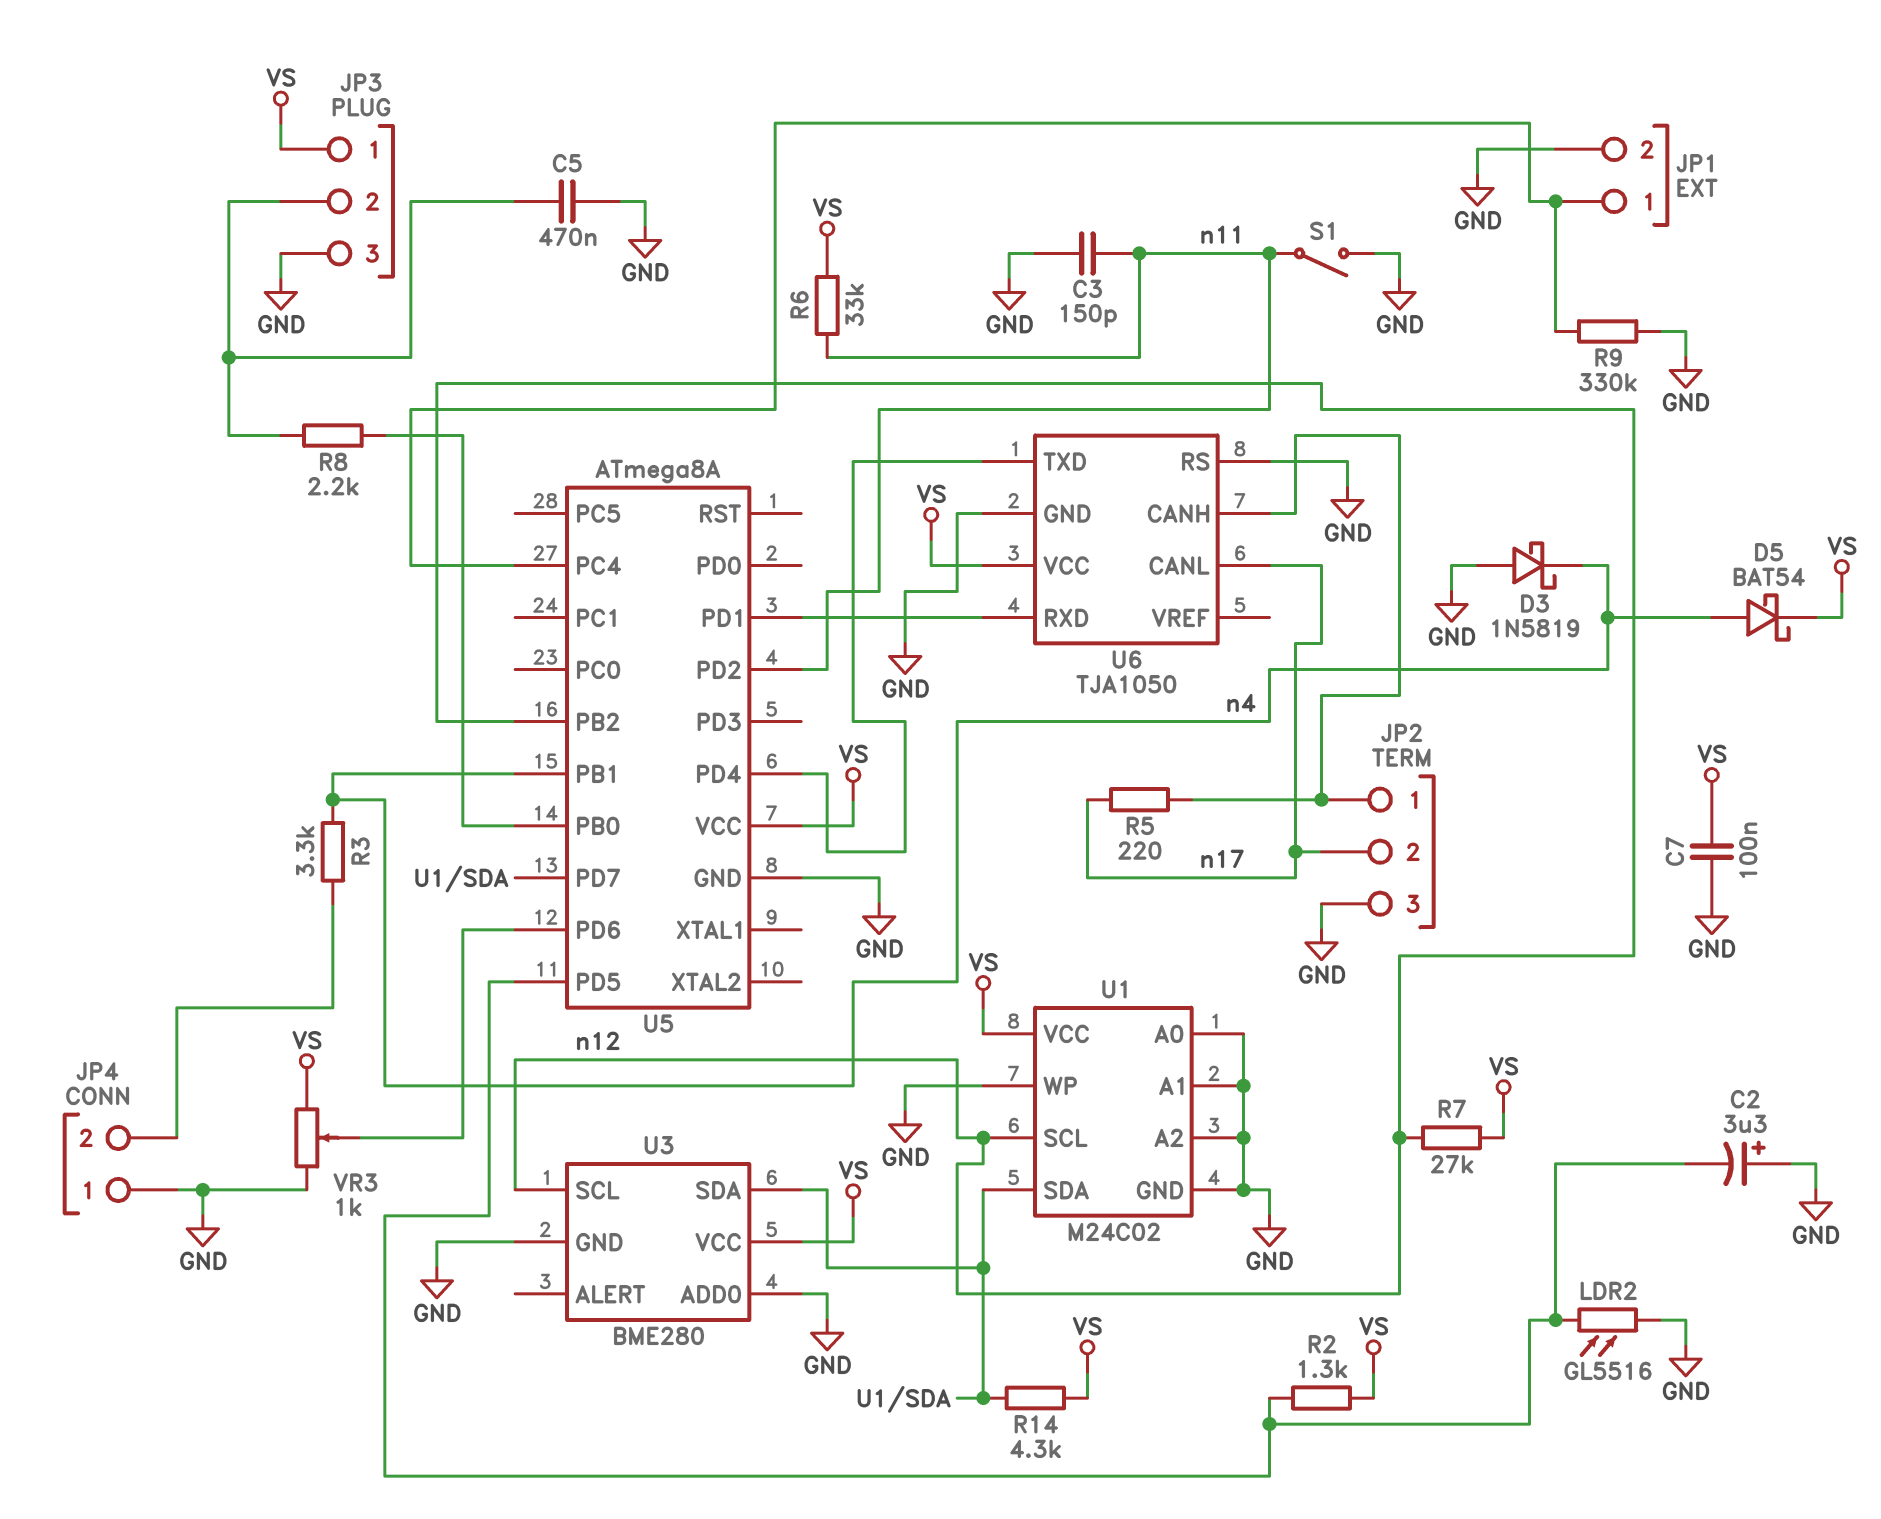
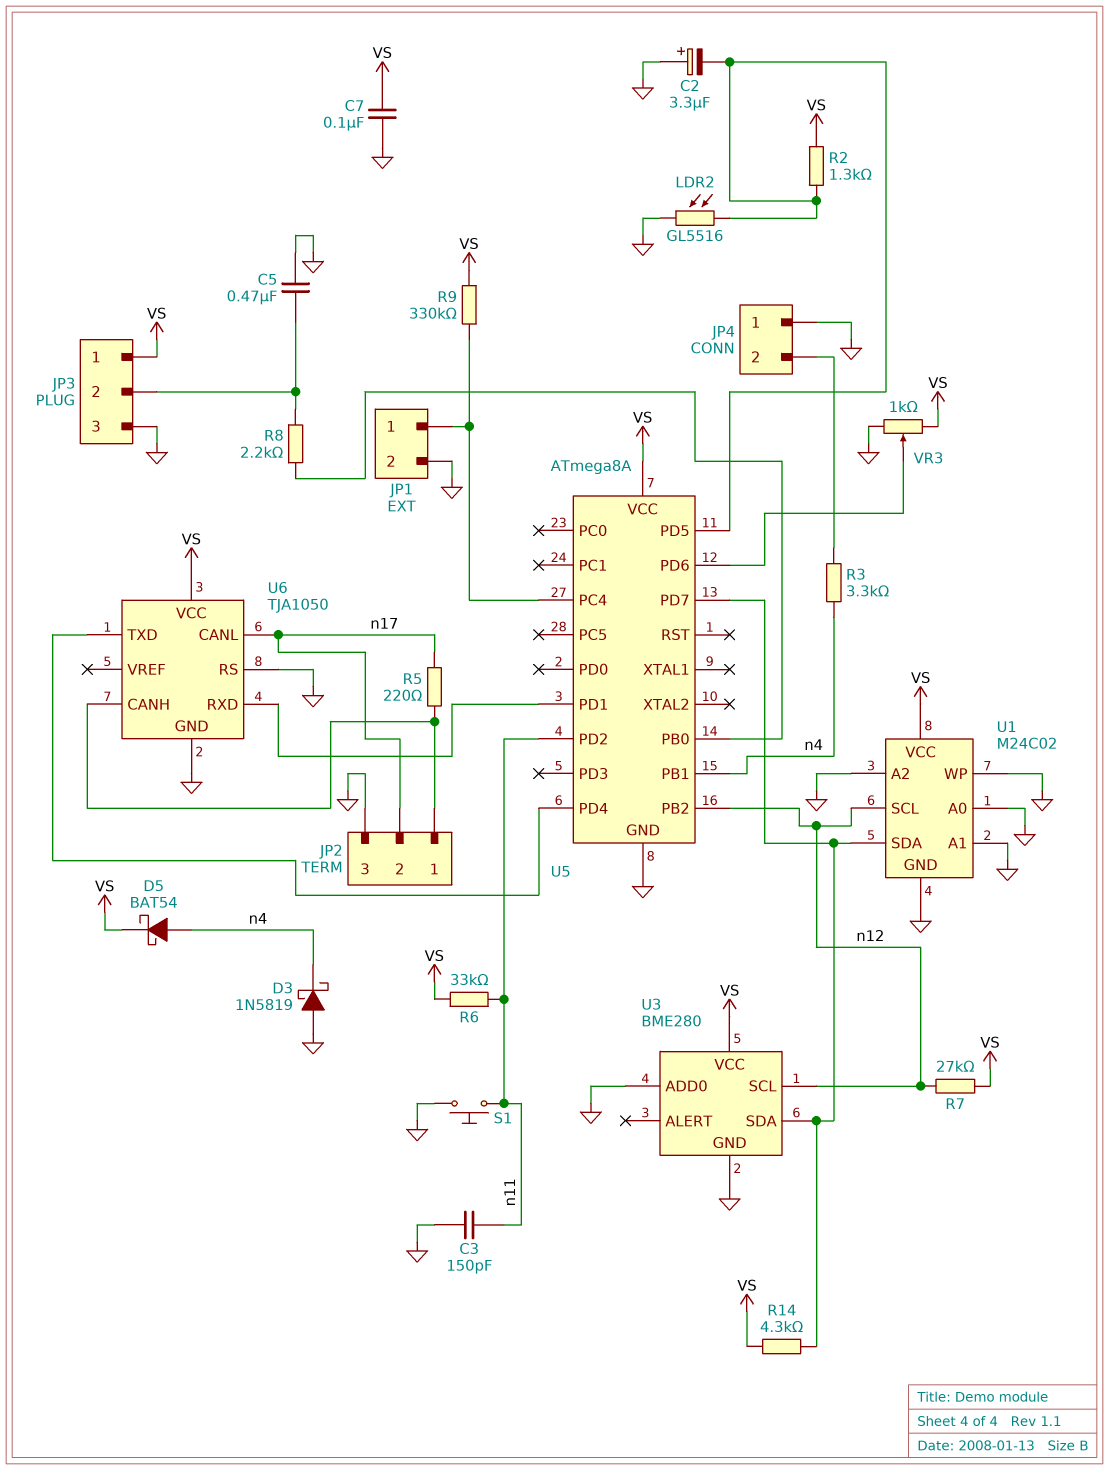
R9: 330k (GND, JP1/1) -> 330k (JP1/1, VS)
S1: switch (GND, n11) -> button (GND, n11)

